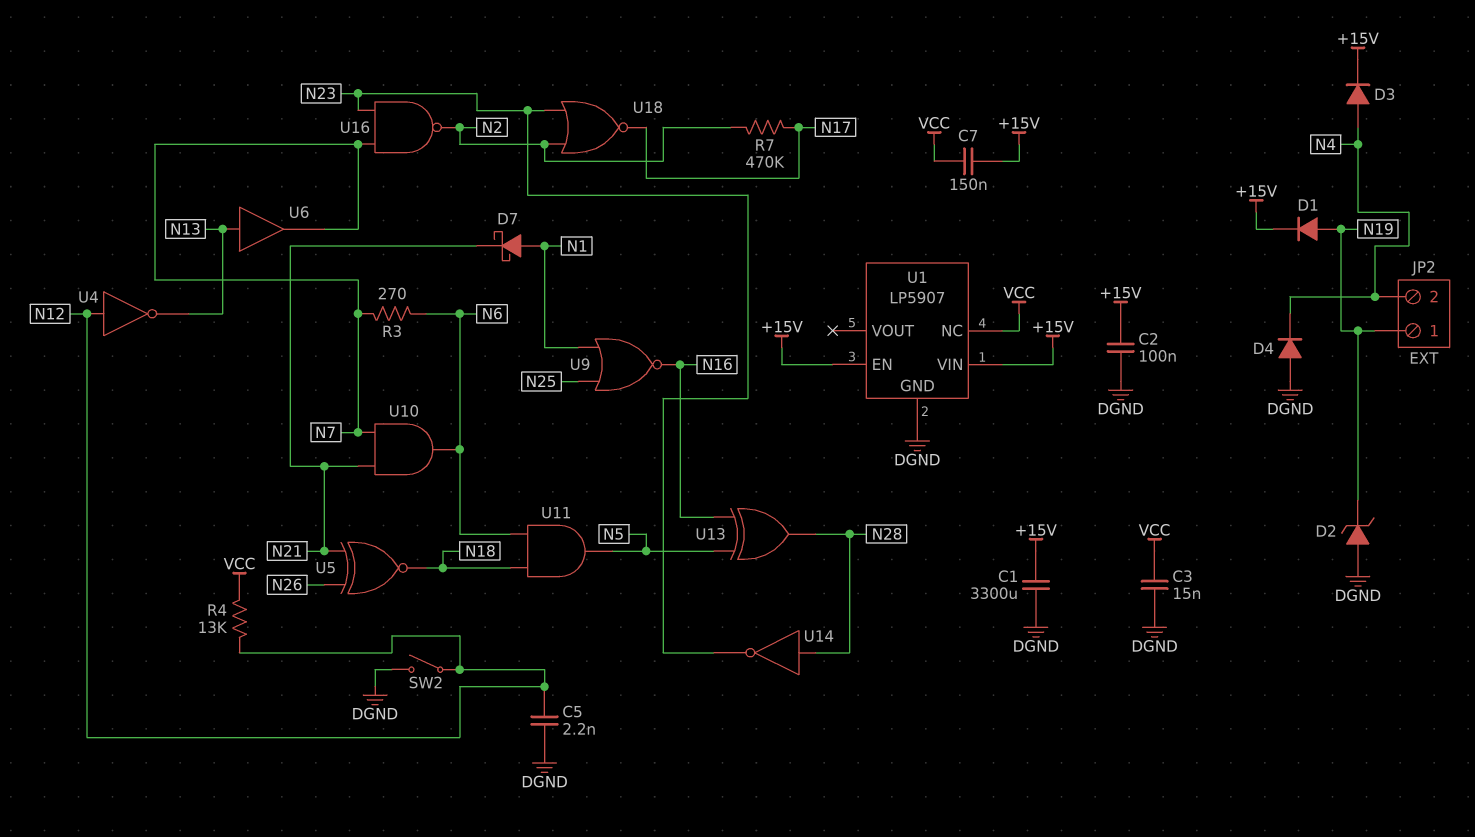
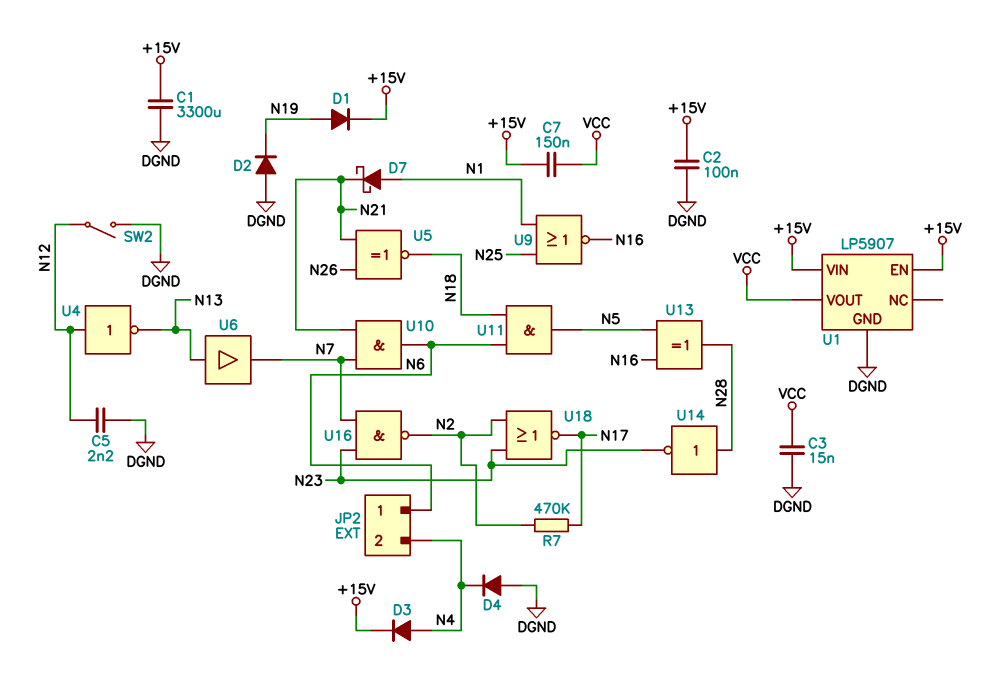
D2: zener (A DGND, K N19) -> diode (A DGND, K N19)
JP2 pin 1: N19 -> N6
R3: 270 (N6, N7) -> none
R4: 13k (N12, VCC) -> none
U1 pin NC: VCC -> none
U1 pin VOUT: none -> VCC

